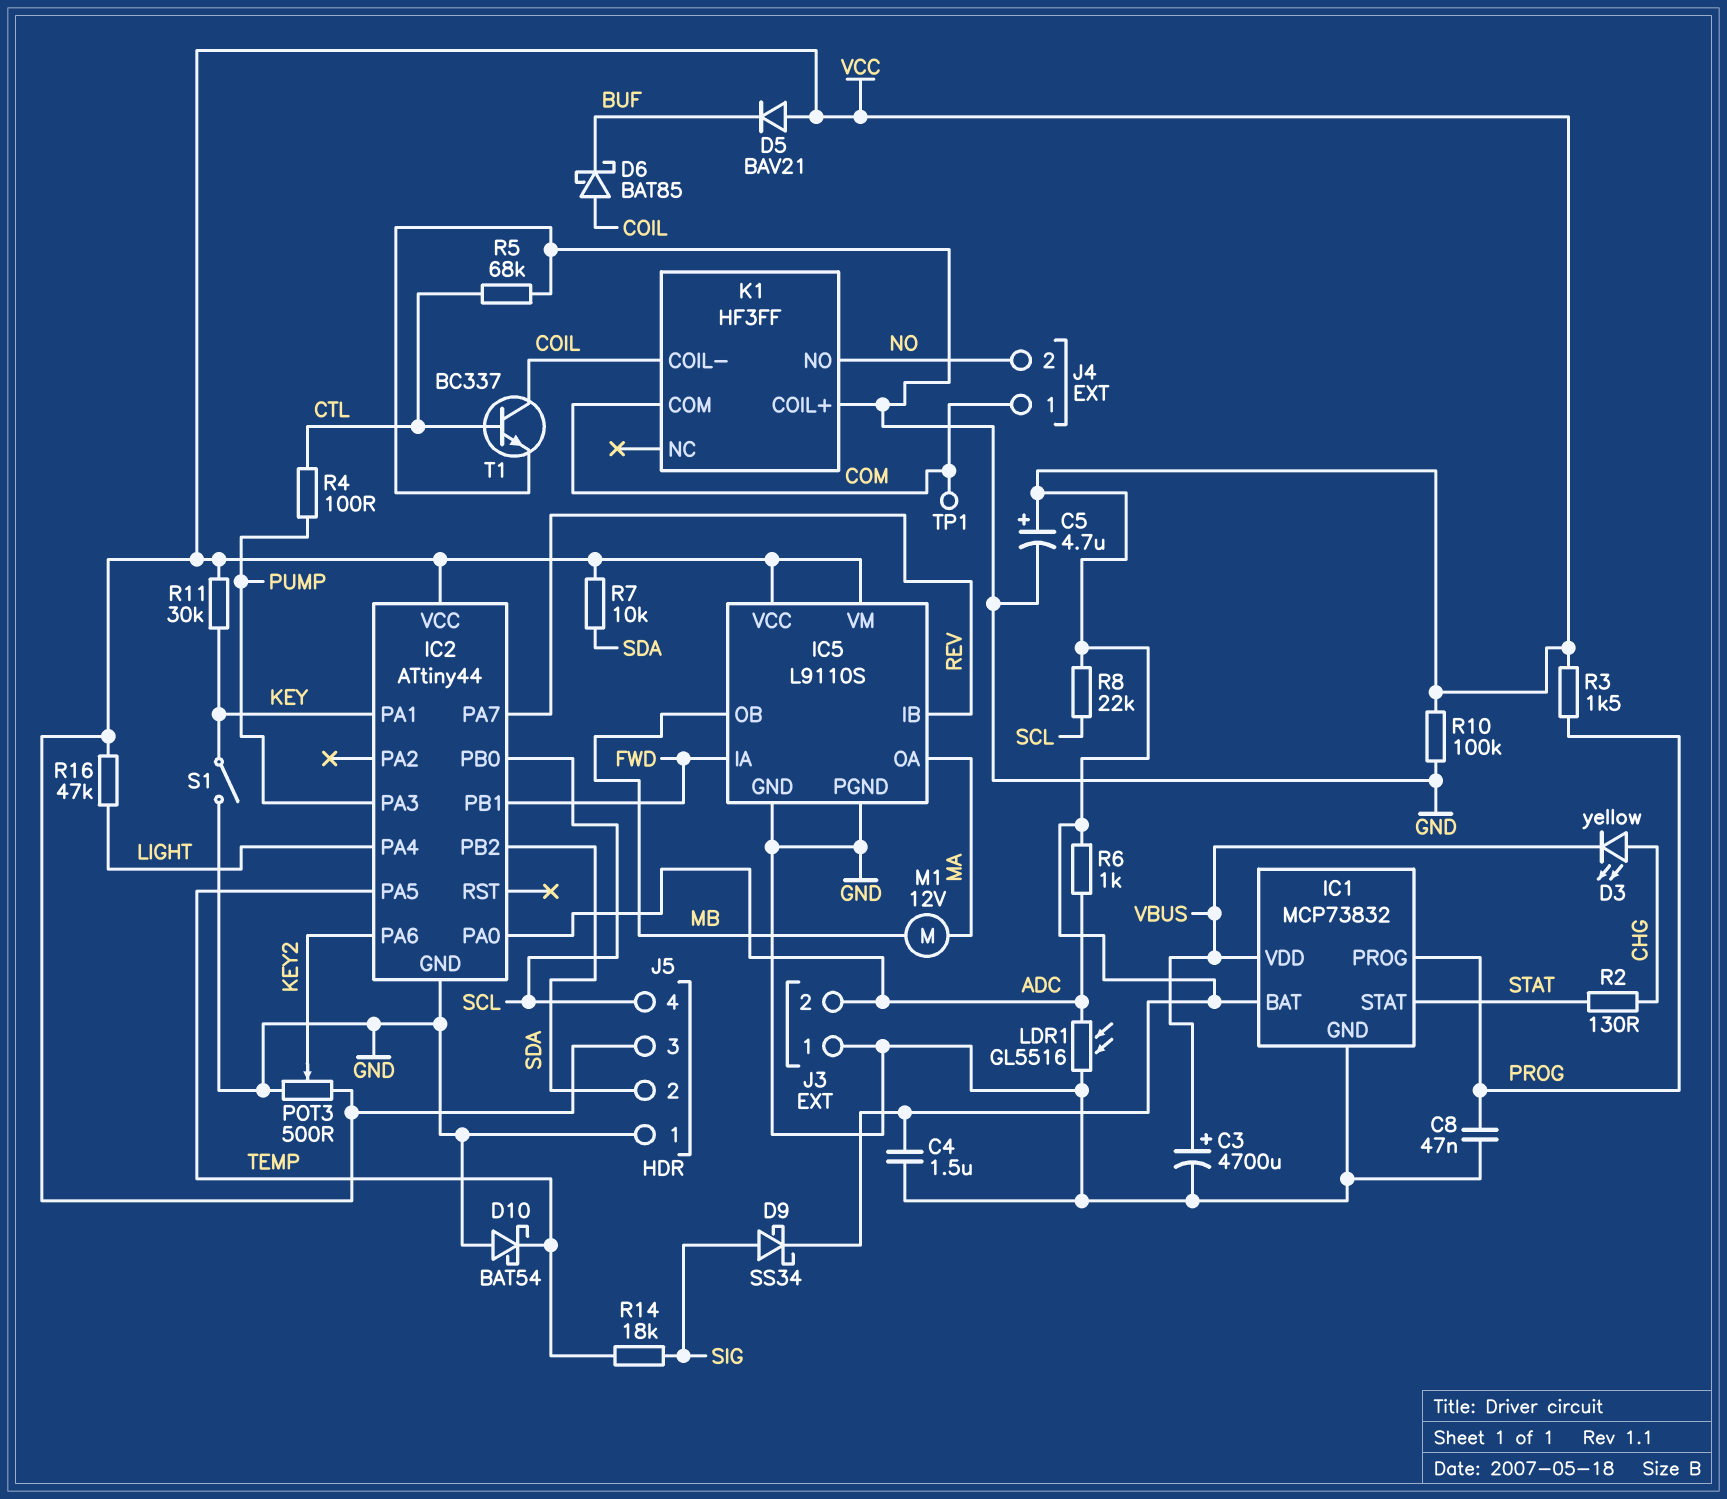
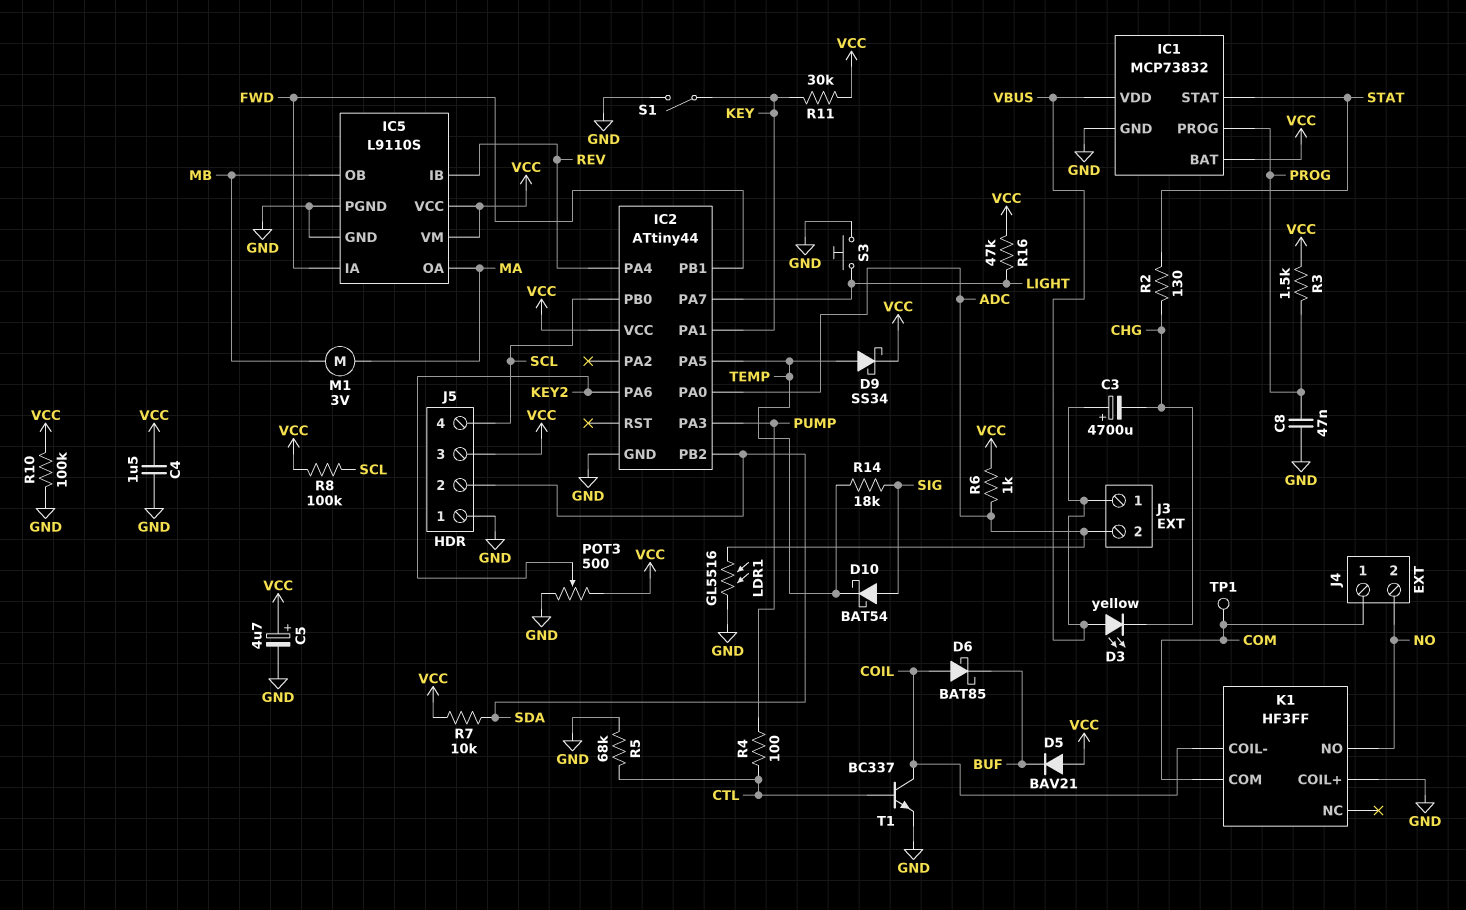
C3: 4700uF (plus VBUS, minus GND) -> 4700uF (plus VBUS, minus CHG)
D3: LED yellow (A CHG, K VBUS) -> LED yellow (A VBUS, K CHG)
D9: schottky SS34 (A SIG, K VCC) -> schottky SS34 (A TEMP, K VCC)
D10: schottky BAT54 (A GND, K TEMP) -> schottky BAT54 (A SIG, K TEMP)
IC2 pin PA4: LIGHT -> REV
IC2 pin PA7: REV -> LIGHT
J3 pin 1: GND -> VBUS
M1: motor 12V (MA, MB) -> motor 3V (MA, MB)
R8: 22k (SCL, VCC) -> 100k (SCL, VCC)
S3: none -> button (GND, LIGHT)

